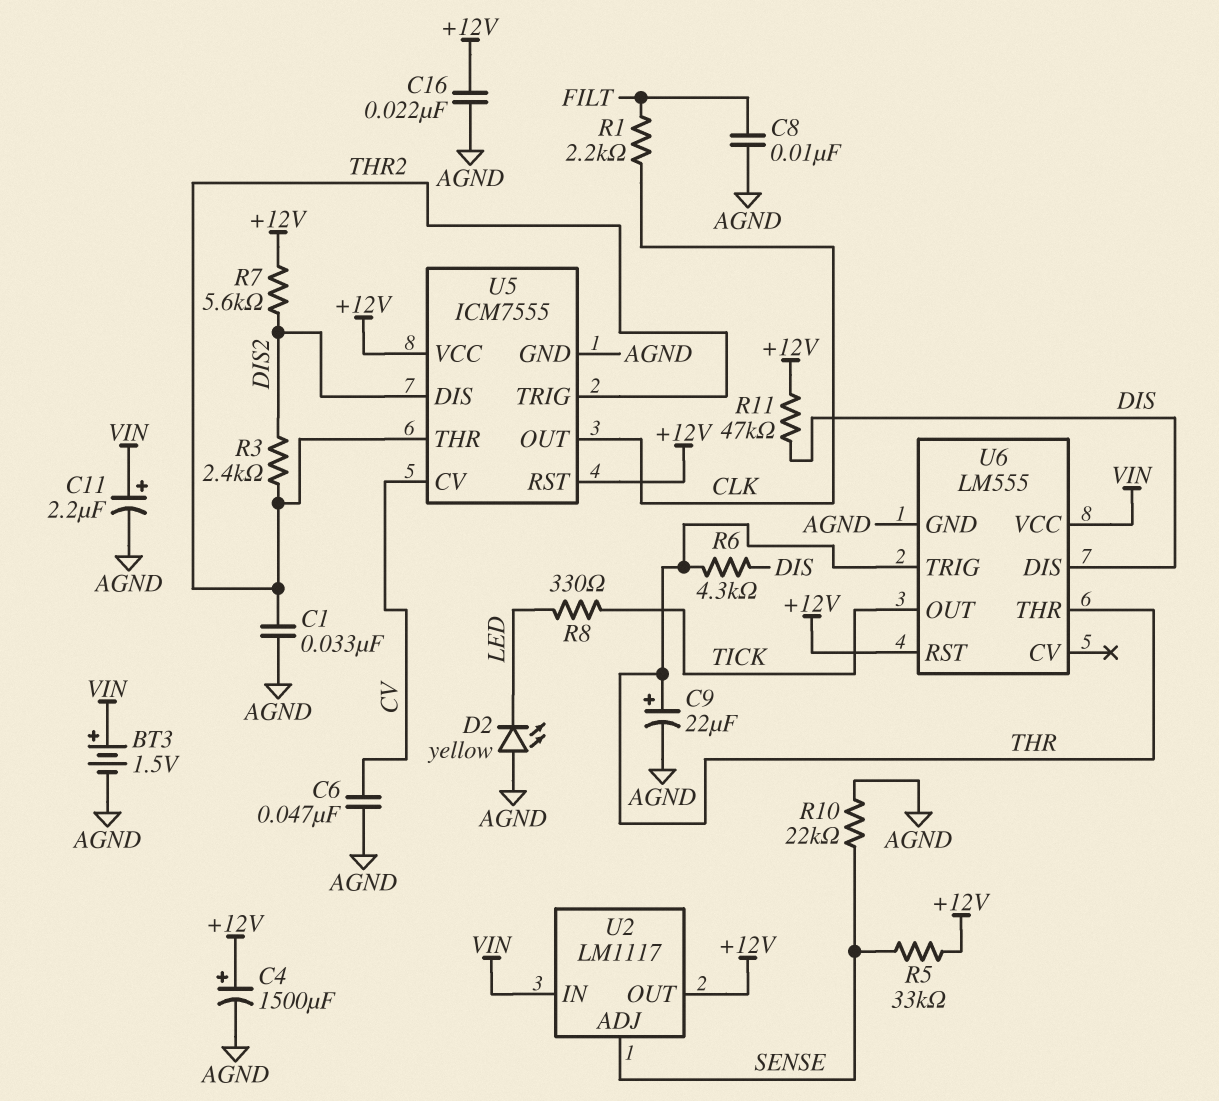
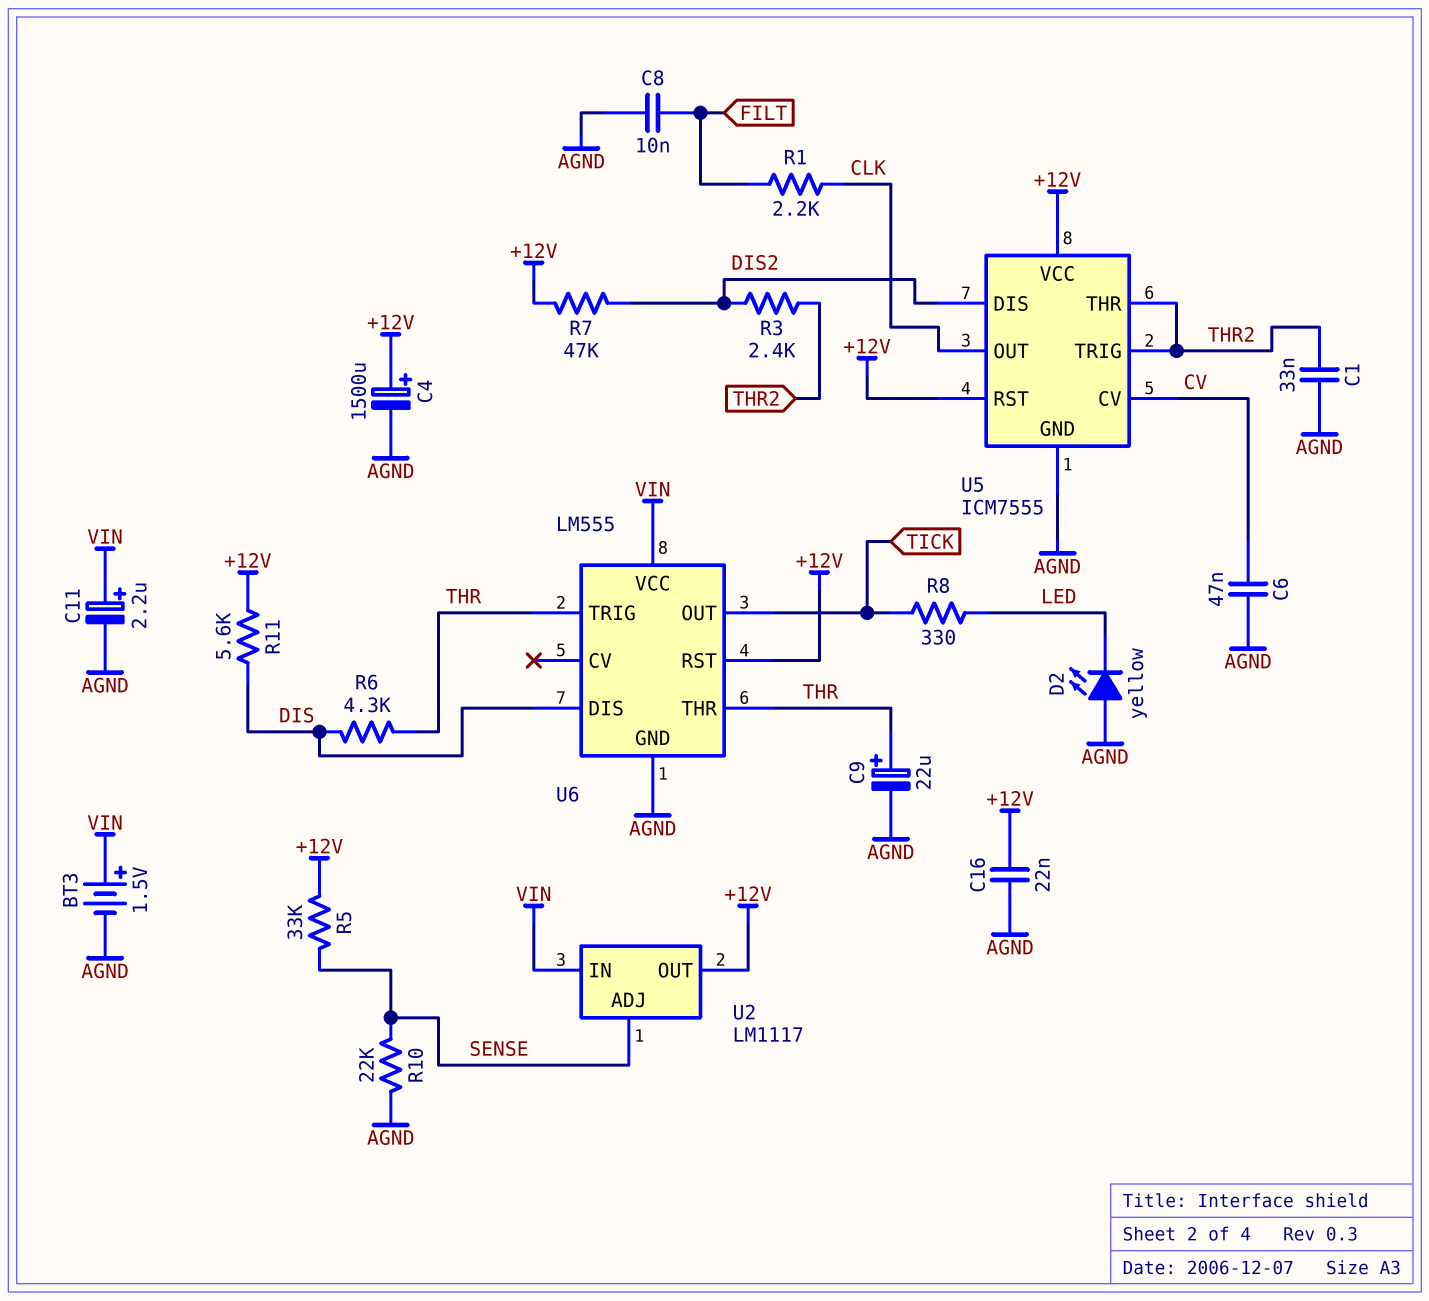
R7: 5.6k (+12V, DIS2) -> 47k (+12V, DIS2)
R11: 47k (+12V, DIS) -> 5.6k (+12V, DIS)

